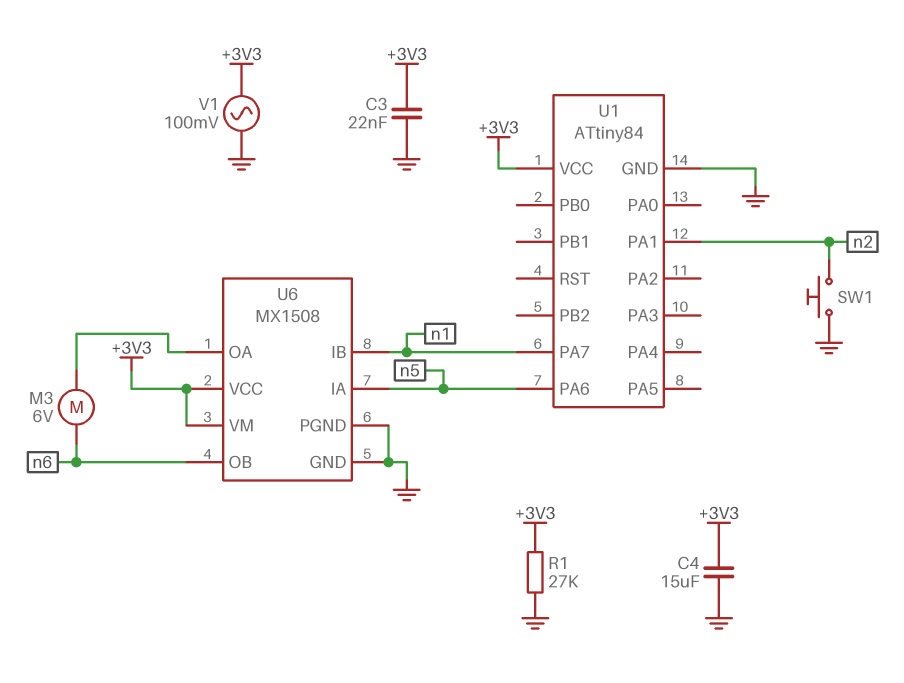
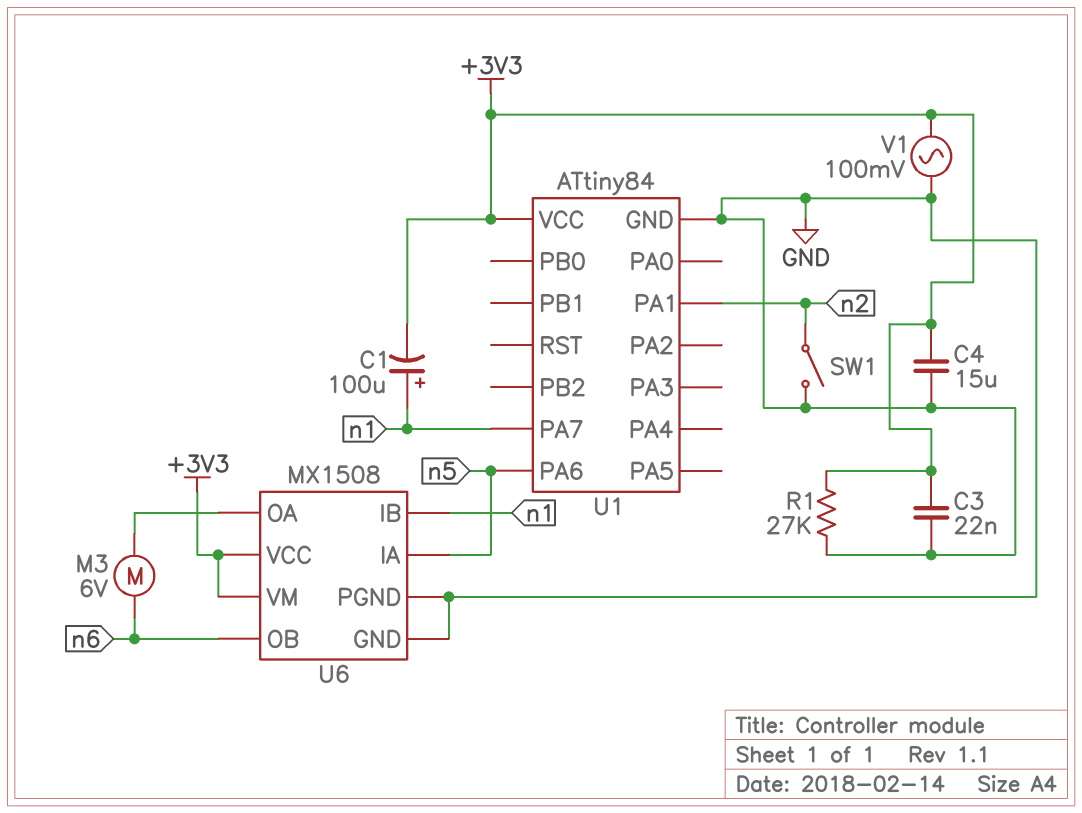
C1: none -> 100uF (plus n1, minus +3V3)
SW1: button (GND, n2) -> switch (GND, n2)

